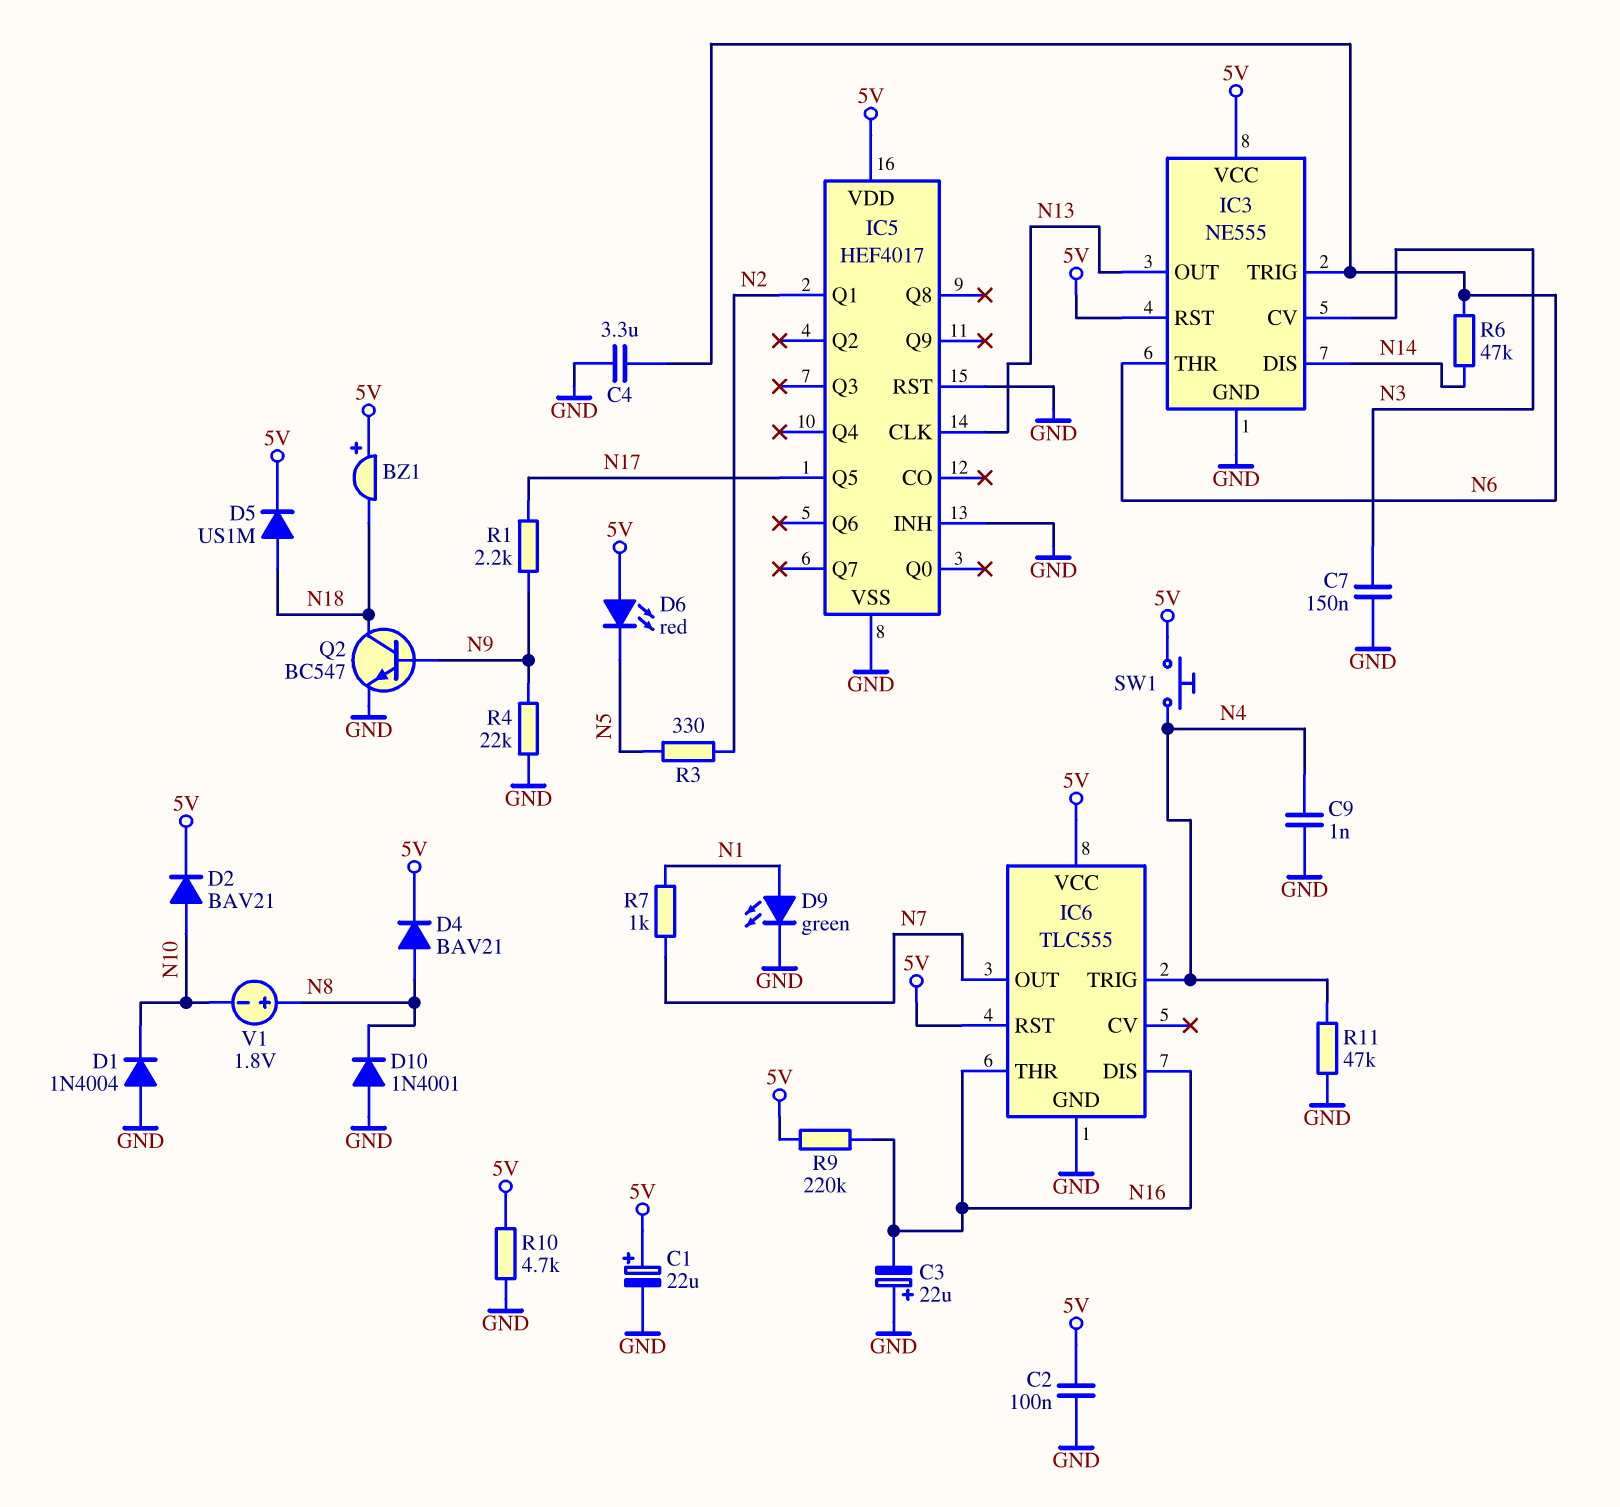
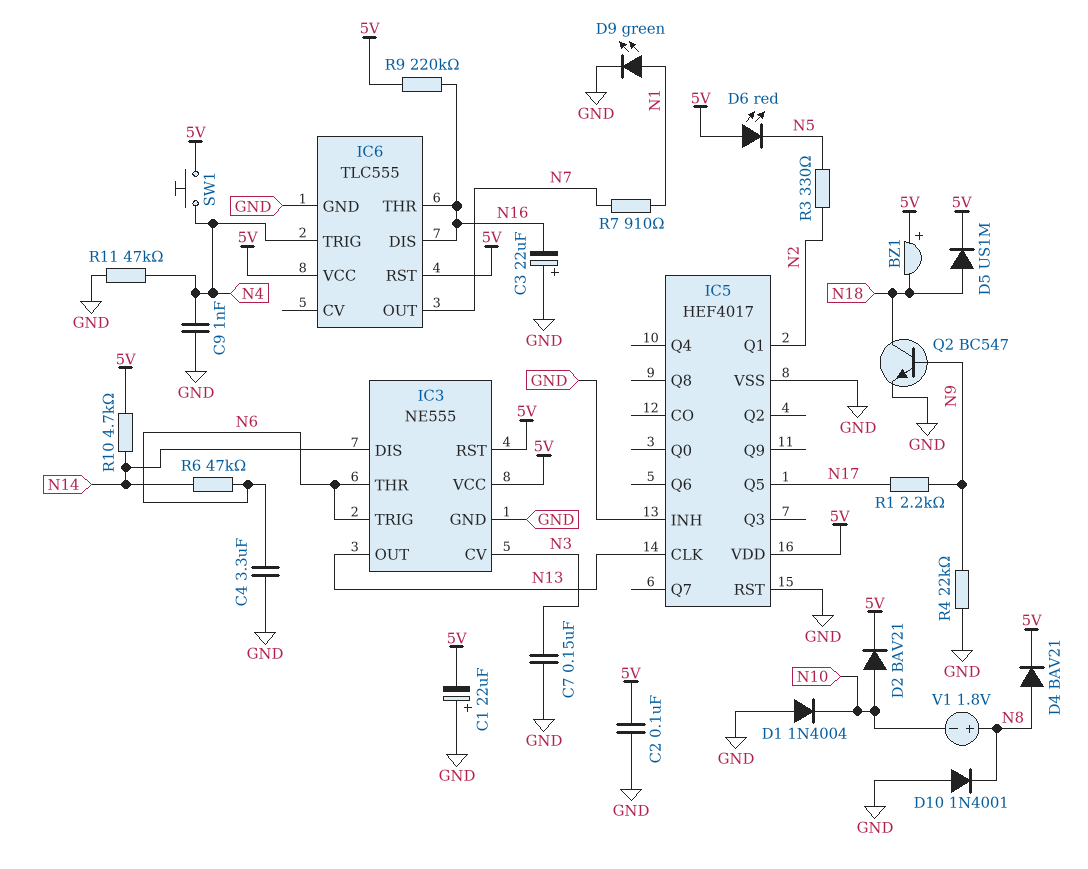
C1: 22uF (plus 5V, minus GND) -> 22uF (plus GND, minus 5V)
R7: 1k (N1, N7) -> 910 (N1, N7)
R10: 4.7k (5V, GND) -> 4.7k (5V, N14)

